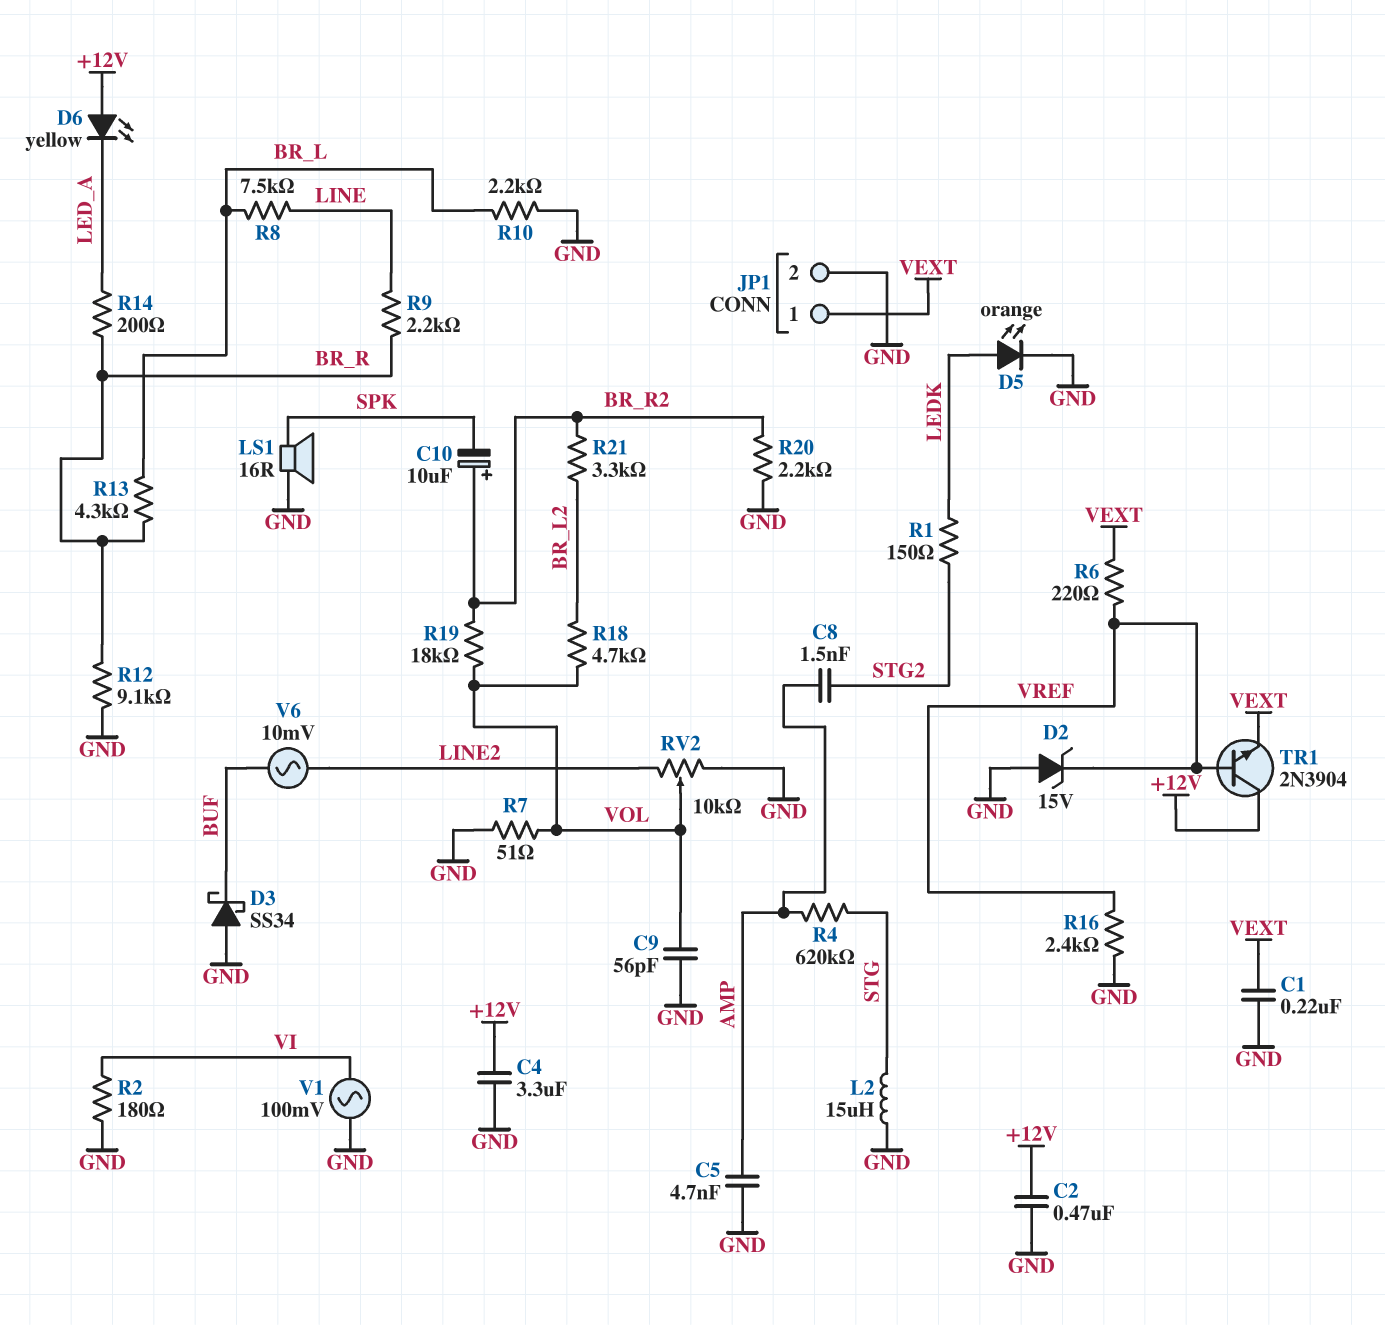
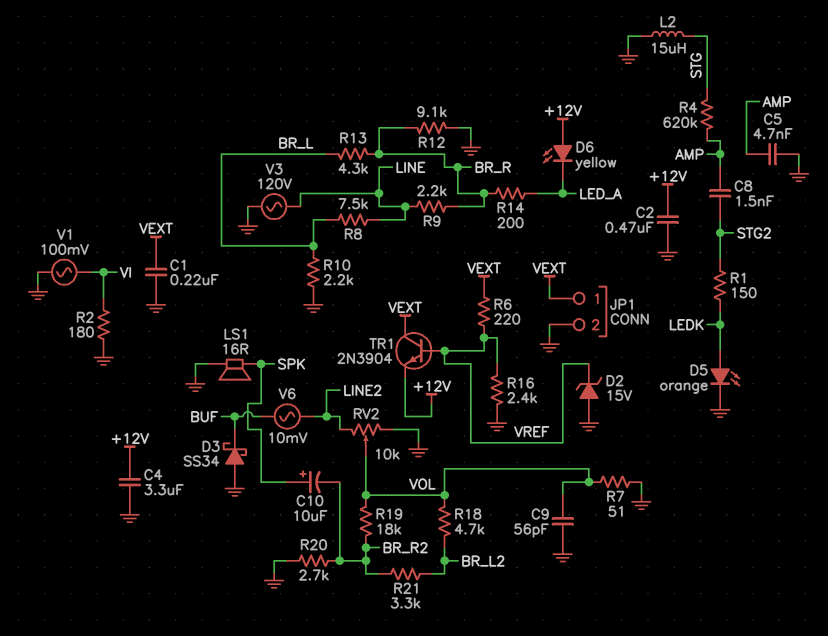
C10: 10uF (plus BR_R2, minus SPK) -> 10uF (plus SPK, minus BR_R2)
R20: 2.2k (BR_R2, GND) -> 2.7k (BR_R2, GND)
TR1: NPN 2N3904 (B VREF, C +12V, E VEXT) -> NPN 2N3904 (B VREF, C VEXT, E +12V)
V3: none -> AC 120V (GND, LINE)

